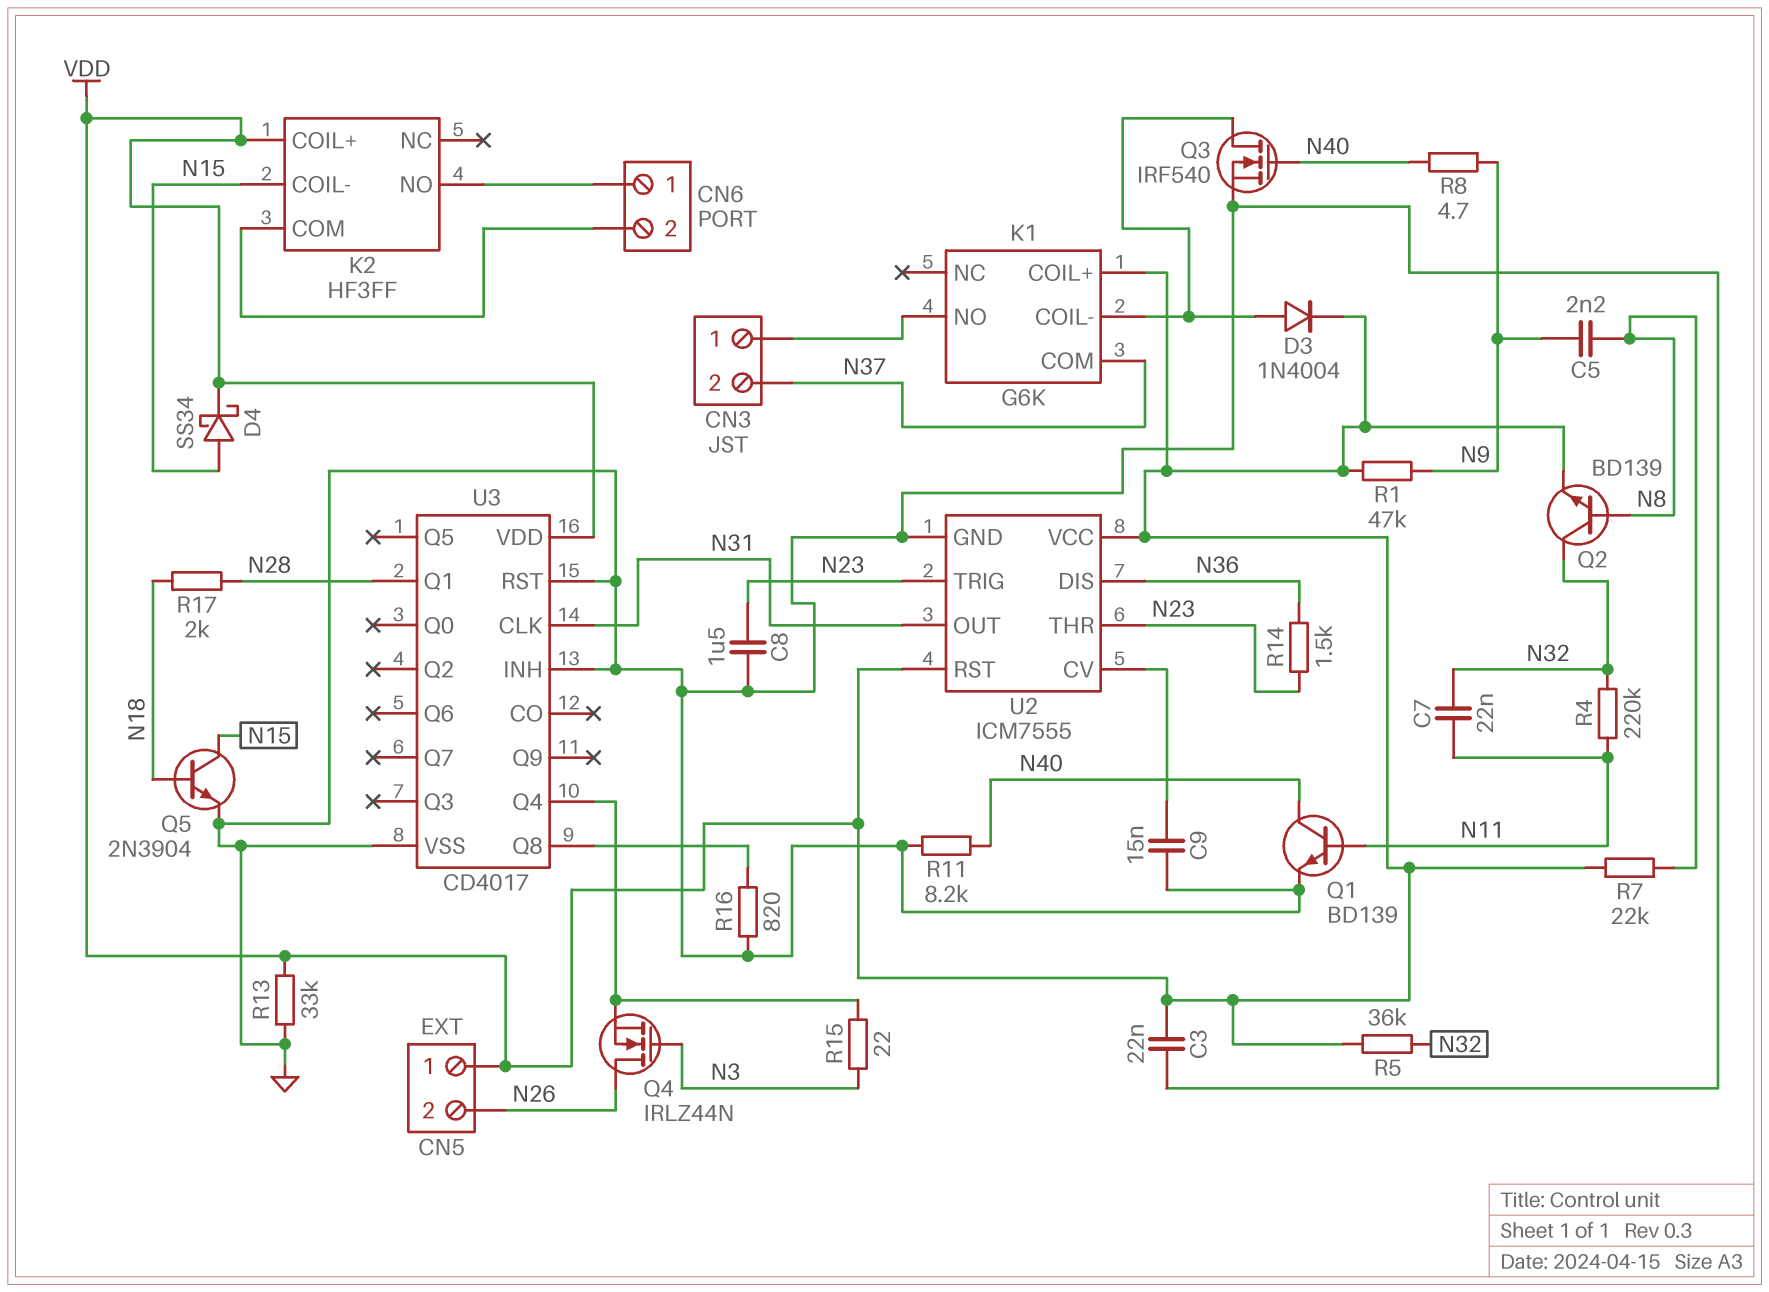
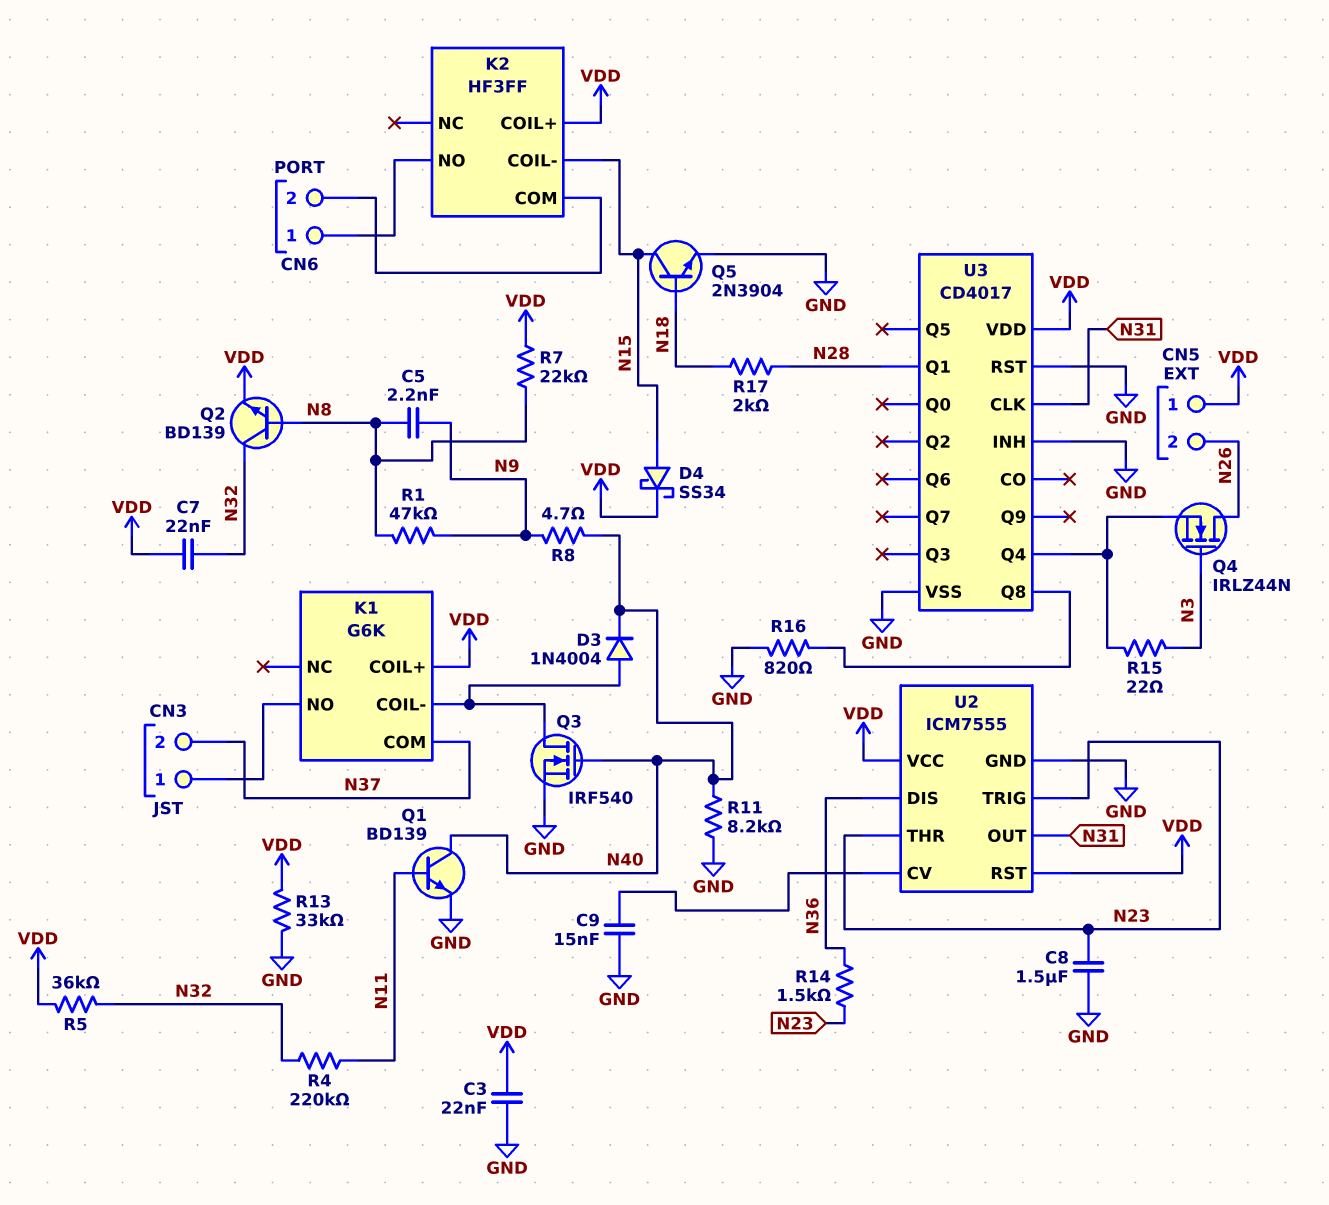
C7: 22nF (N11, N32) -> 22nF (N32, VDD)
D3: diode 1N4004 (A K1/COIL-, K VDD) -> diode 1N4004 (A K1/COIL-, K N40)
R1: 47k (N9, VDD) -> 47k (N8, N9)

